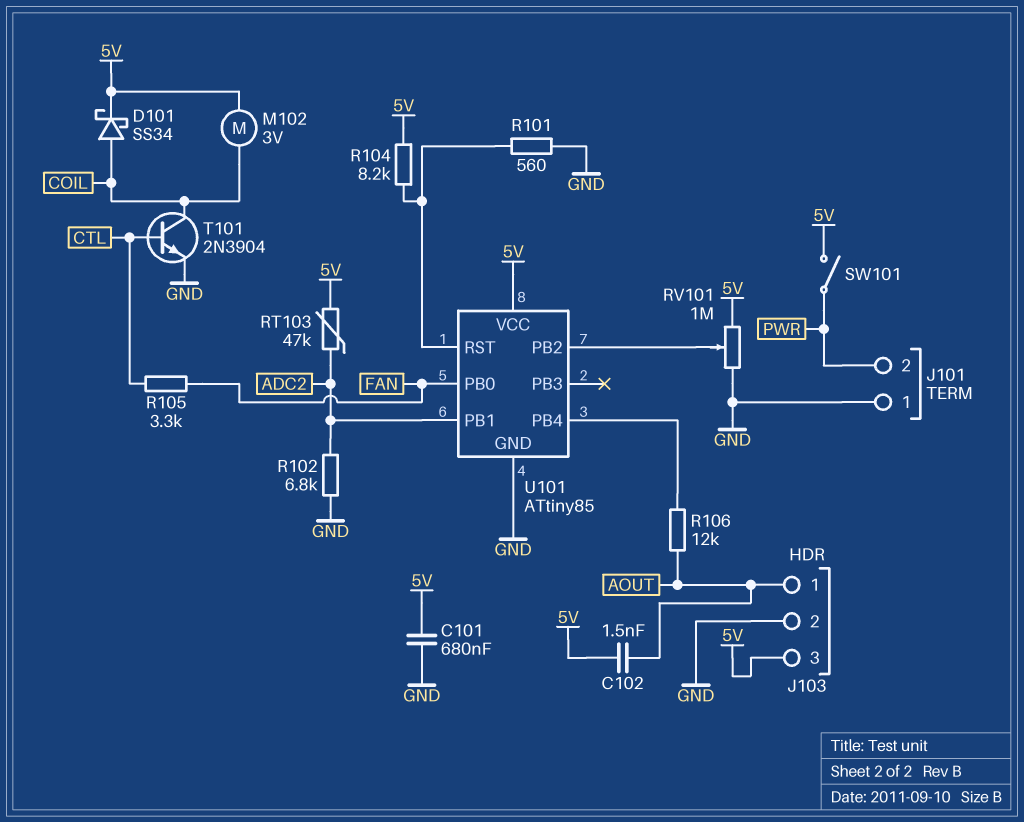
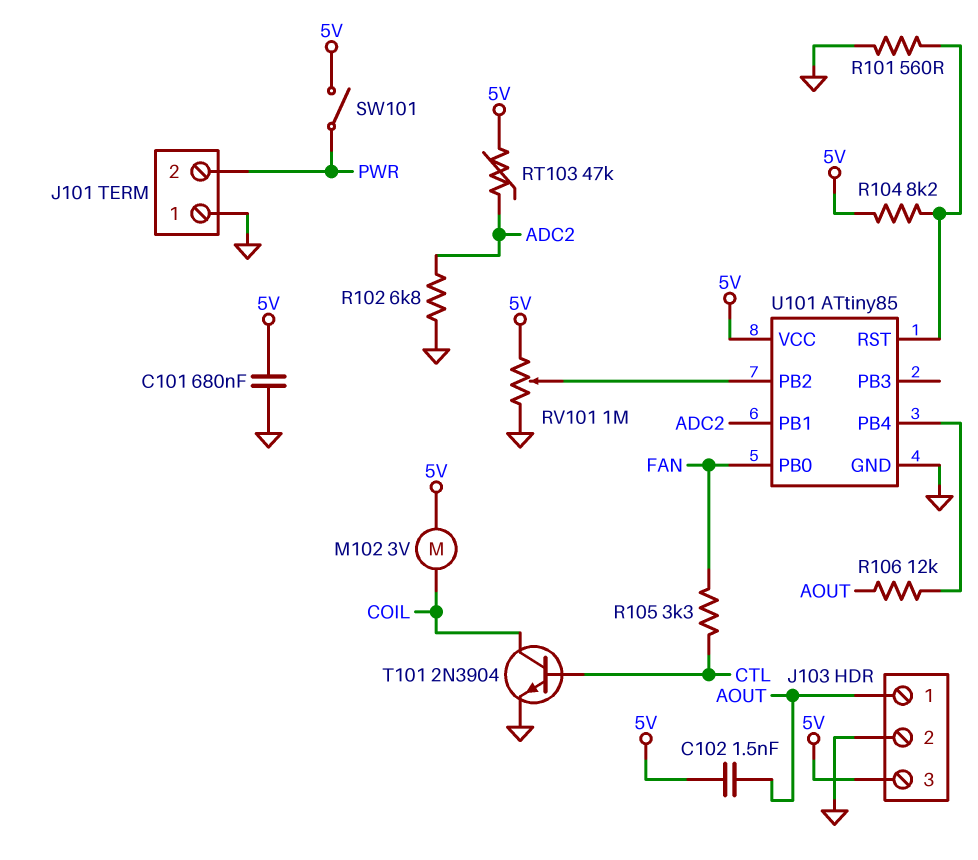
D101: schottky SS34 (A COIL, K 5V) -> none

